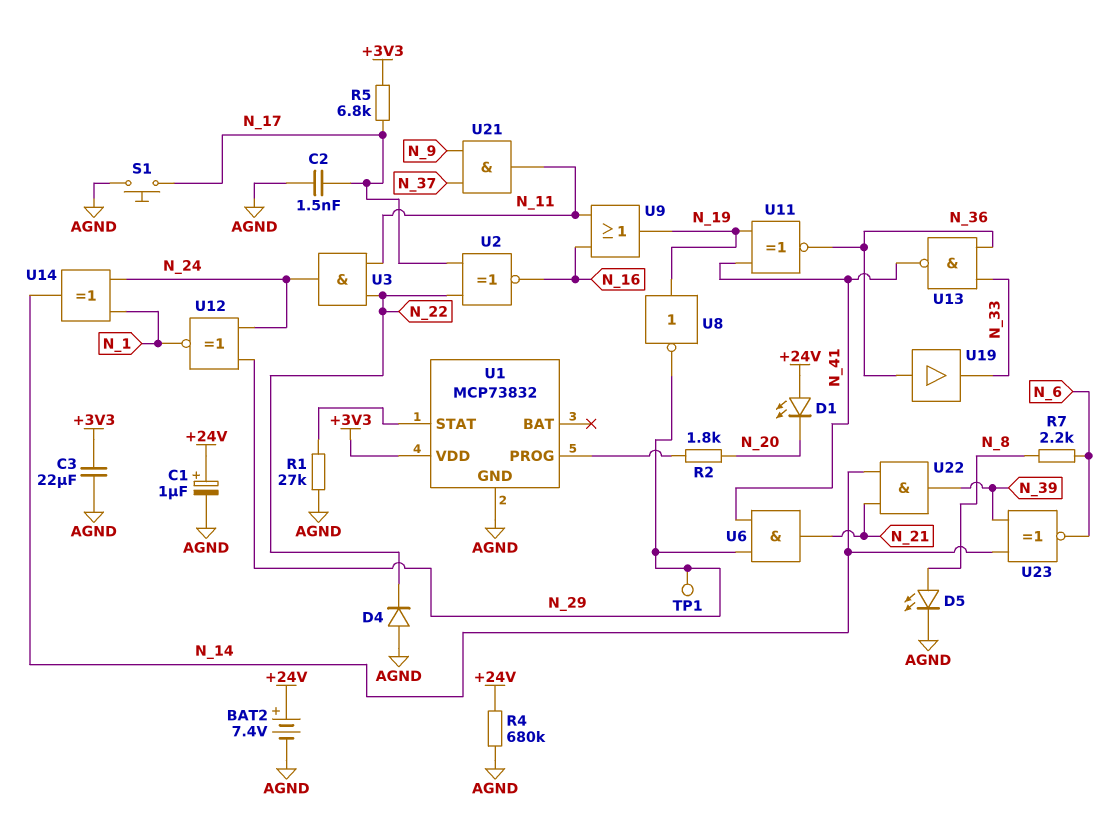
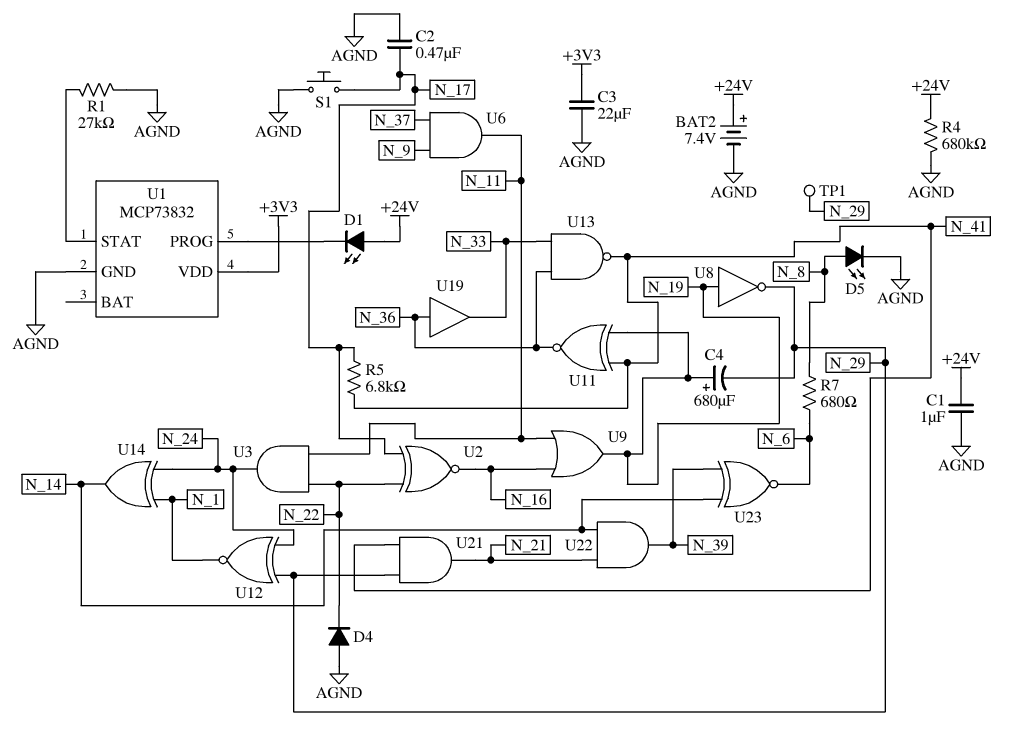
C1: 1uF (plus +24V, minus AGND) -> 1uF (+24V, AGND)
C2: 1.5nF (AGND, N_17) -> 470nF (AGND, N_17)
C4: none -> 680uF (plus N_19, minus N_29)
D1: LED (A +24V, K N_20) -> LED (A +24V, K U1/PROG)
R2: 1.8k (N_20, U1/PROG) -> none
R5: 6.8k (+3V3, N_17) -> 6.8k (N_17, N_41)
R7: 2.2k (N_6, N_8) -> 680 (N_6, N_8)
U6: AND (in N_29, in N_41, out N_21) -> AND (in N_9, in N_37, out N_11)
U21: AND (in N_9, in N_37, out N_11) -> AND (in N_29, in N_41, out N_21)

